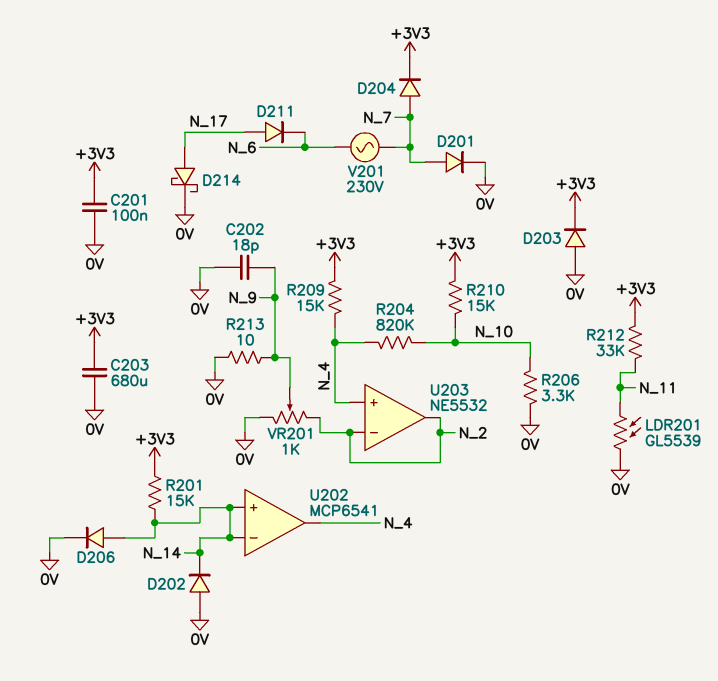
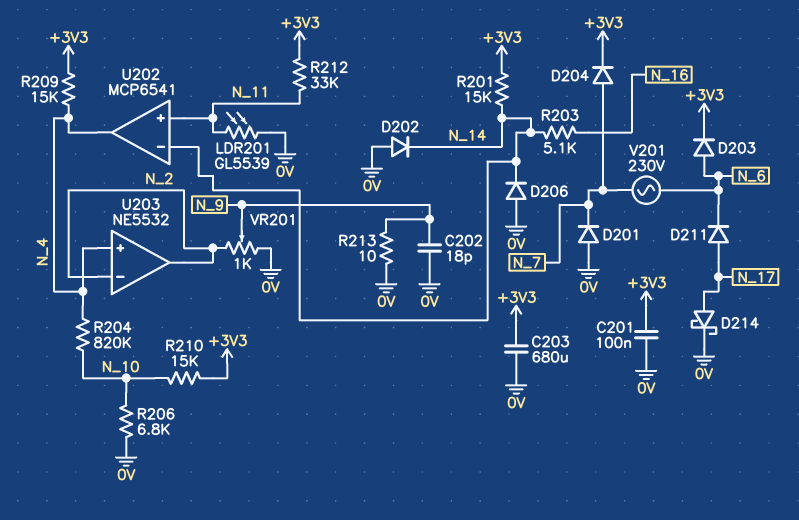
D201: diode (A N_7, K 0V) -> diode (A 0V, K N_7)
D203: diode (A 0V, K +3V3) -> diode (A N_6, K +3V3)
D206: diode (A N_14, K 0V) -> diode (A 0V, K N_14)
R203: none -> 5.1k (N_14, N_16)
R206: 3.3k (0V, N_10) -> 6.8k (0V, N_10)
U202 pin in+: N_14 -> N_11

